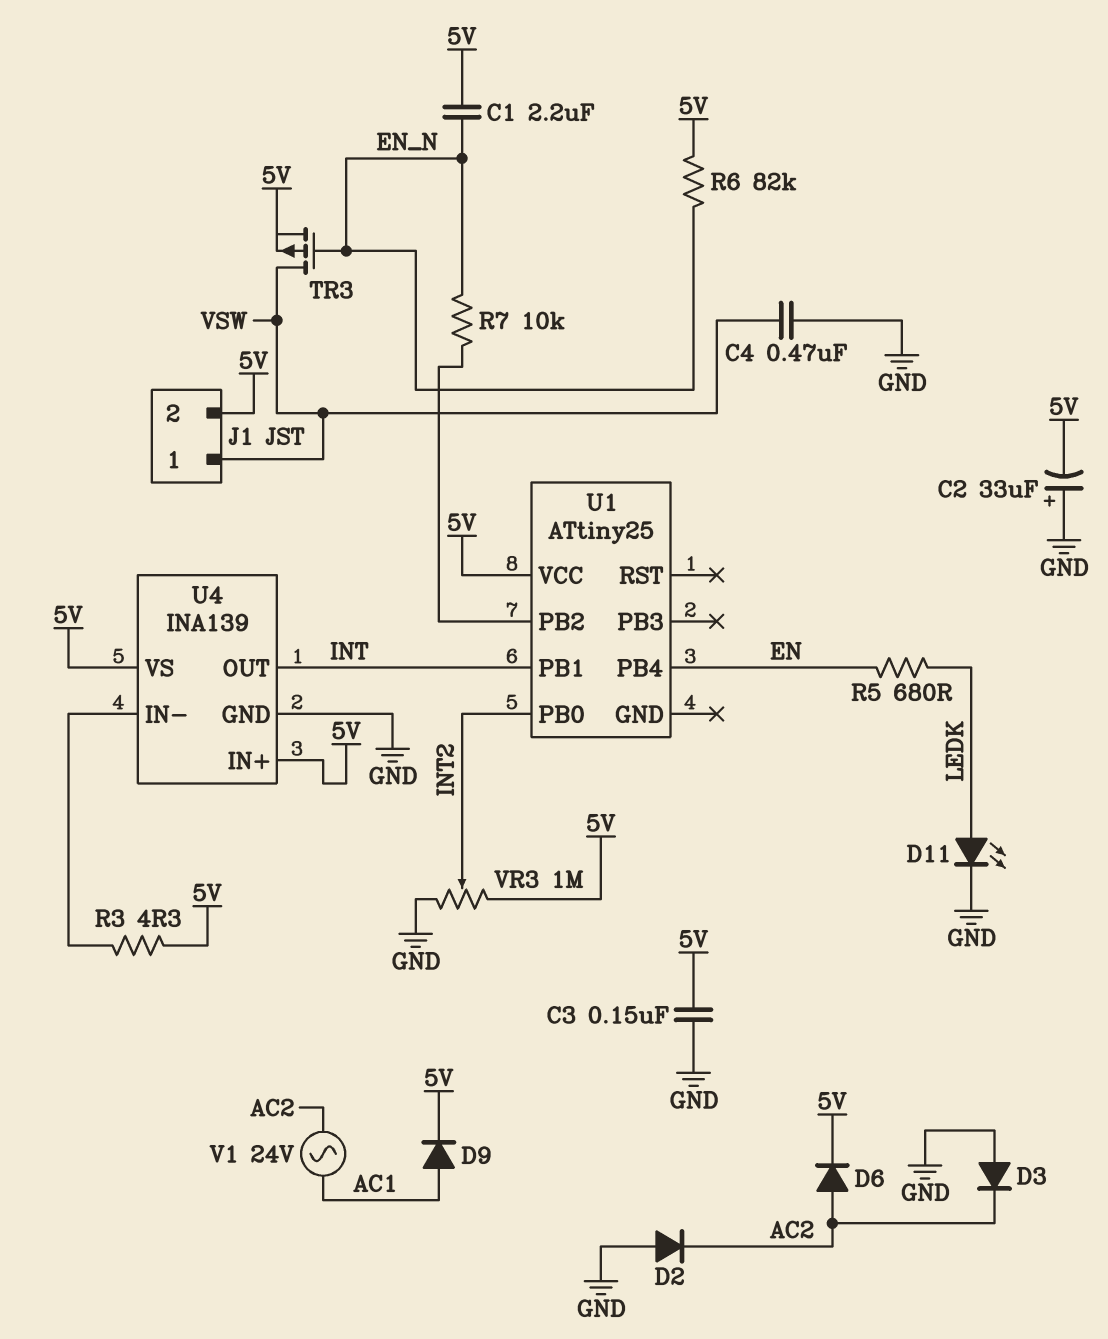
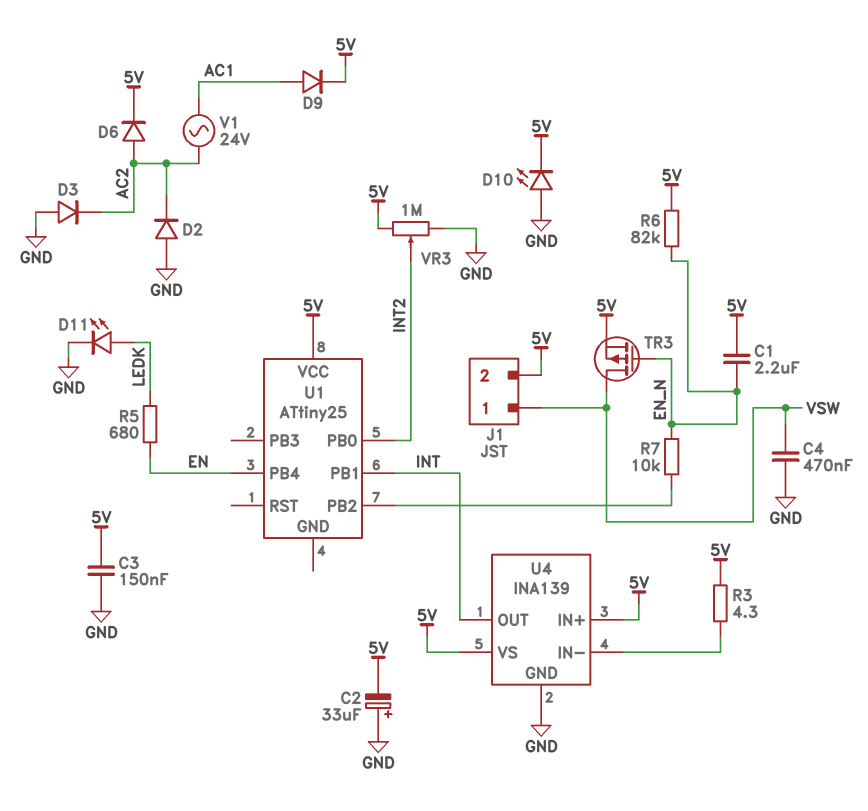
D10: none -> LED (A GND, K 5V)

